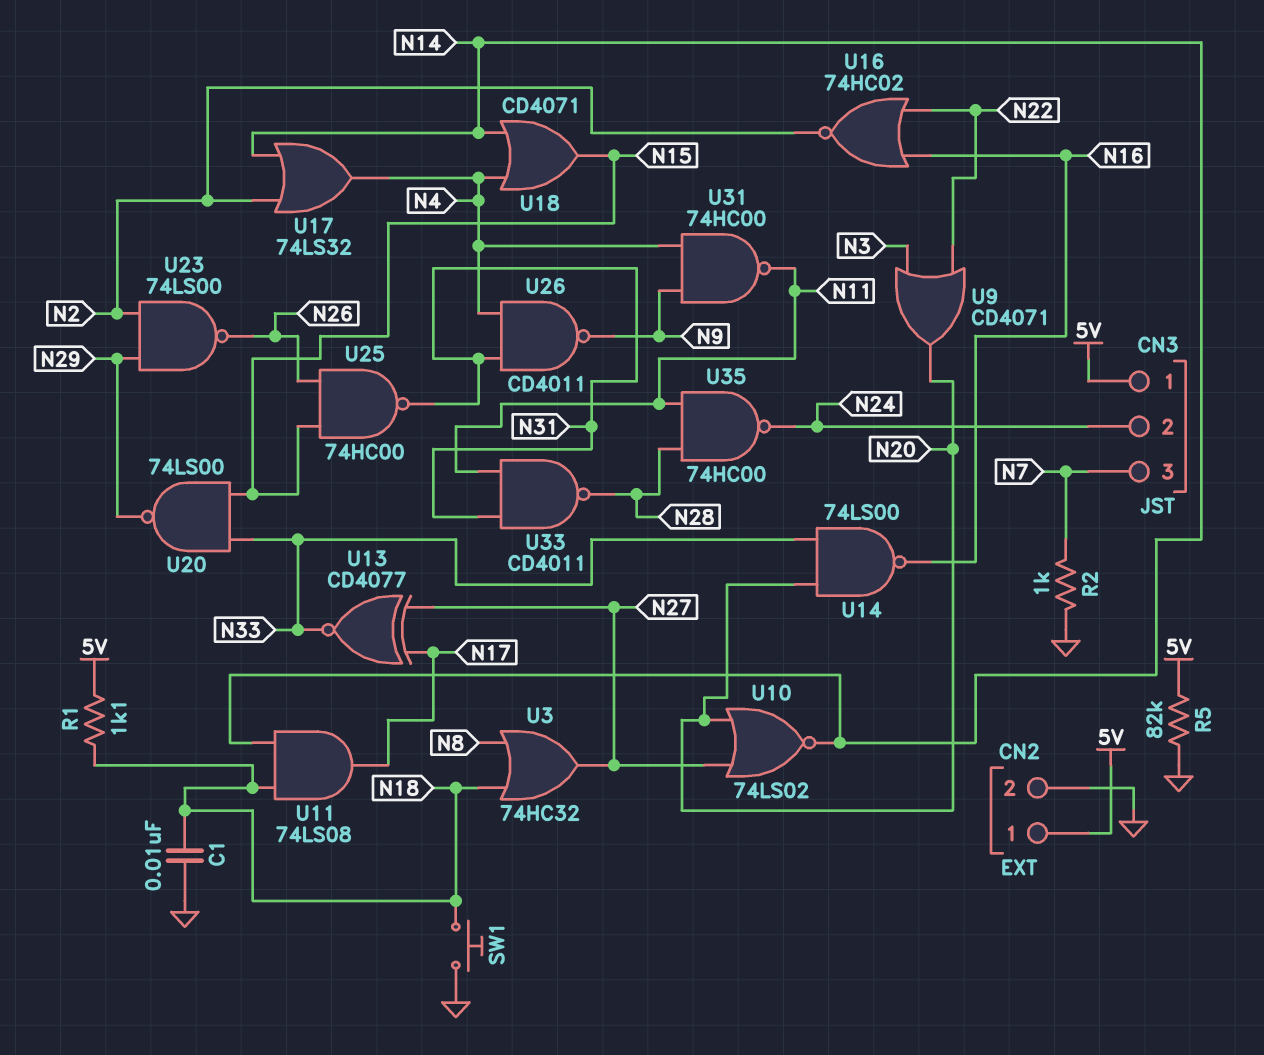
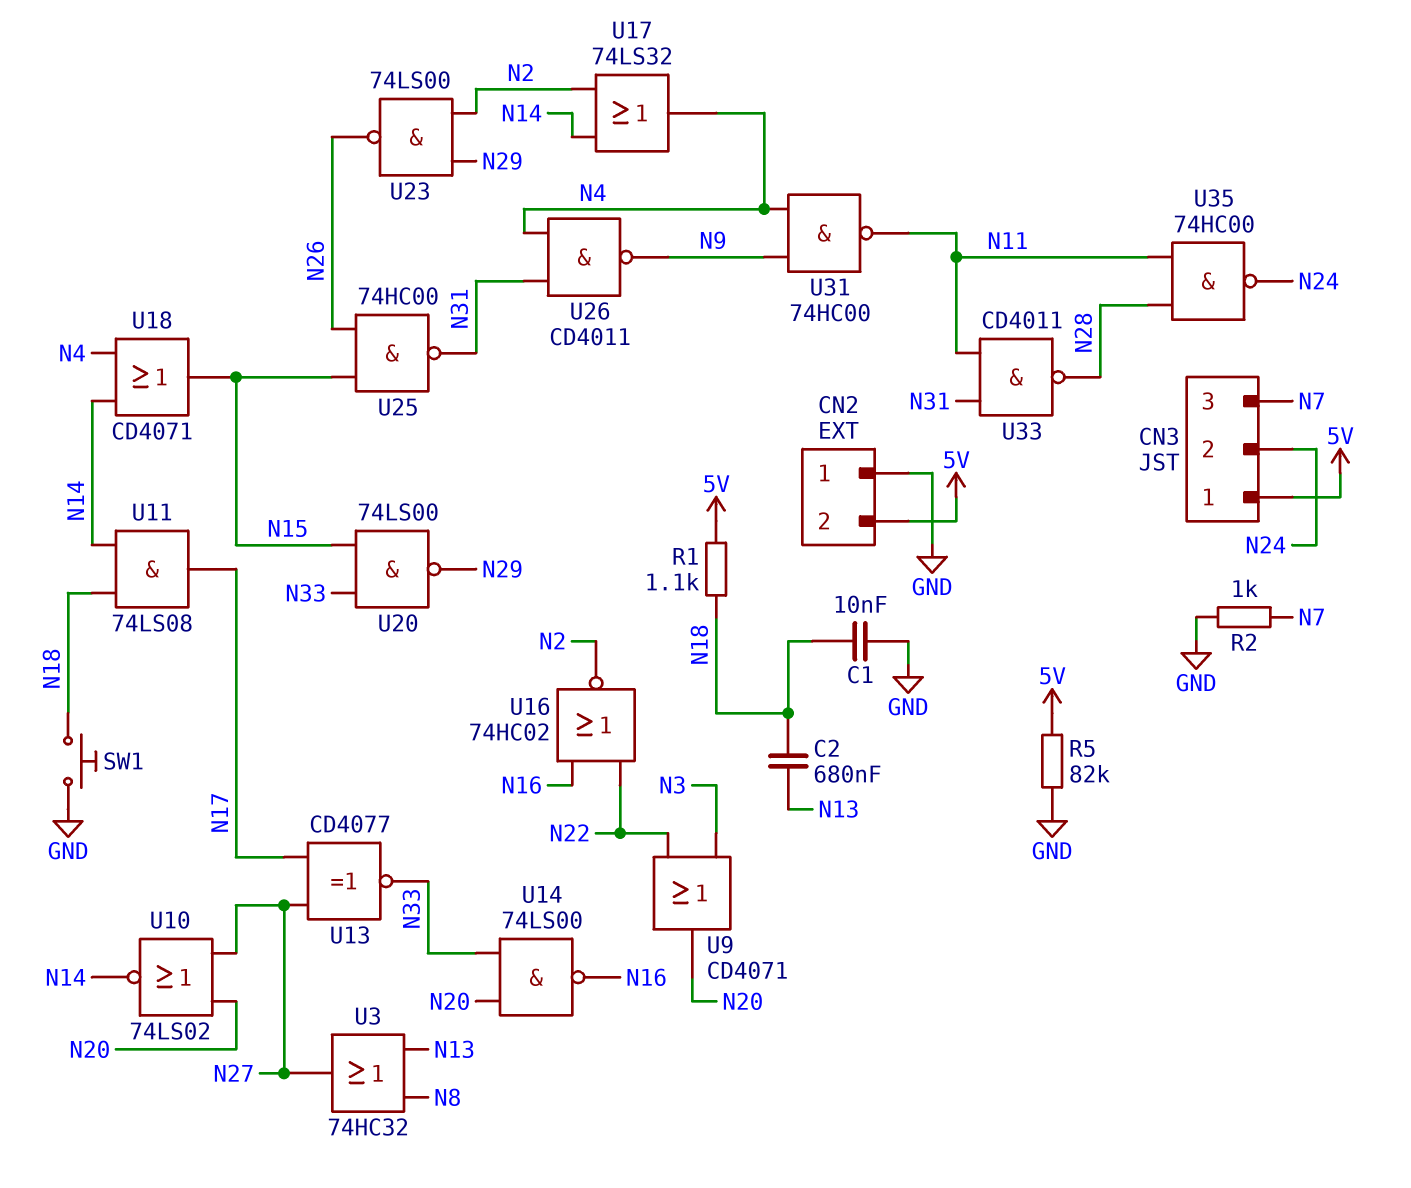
C2: none -> 680nF (N13, N18)
CN2 pin 1: 5V -> GND
CN2 pin 2: GND -> 5V
U3: OR 74HC32 (in N8, in N18, out N27) -> OR 74HC32 (in N8, in N13, out N27)

